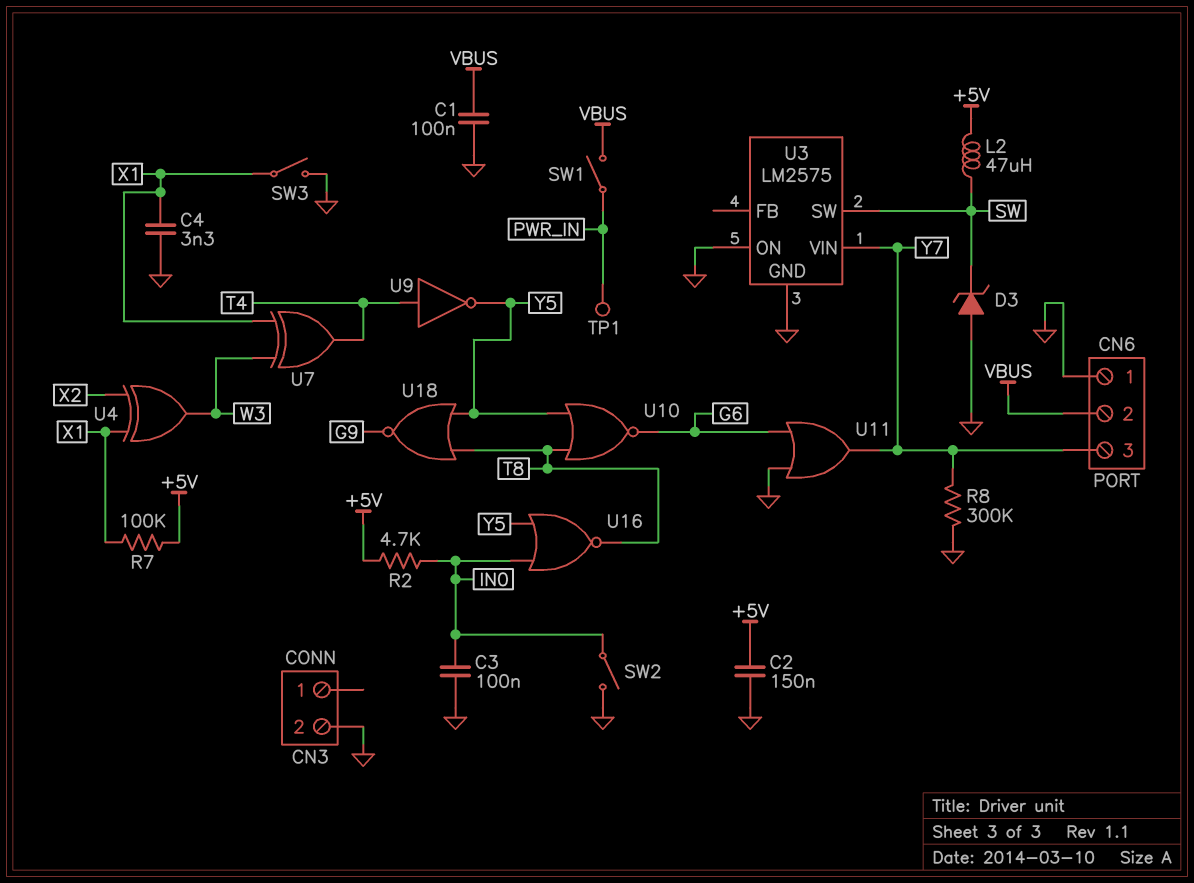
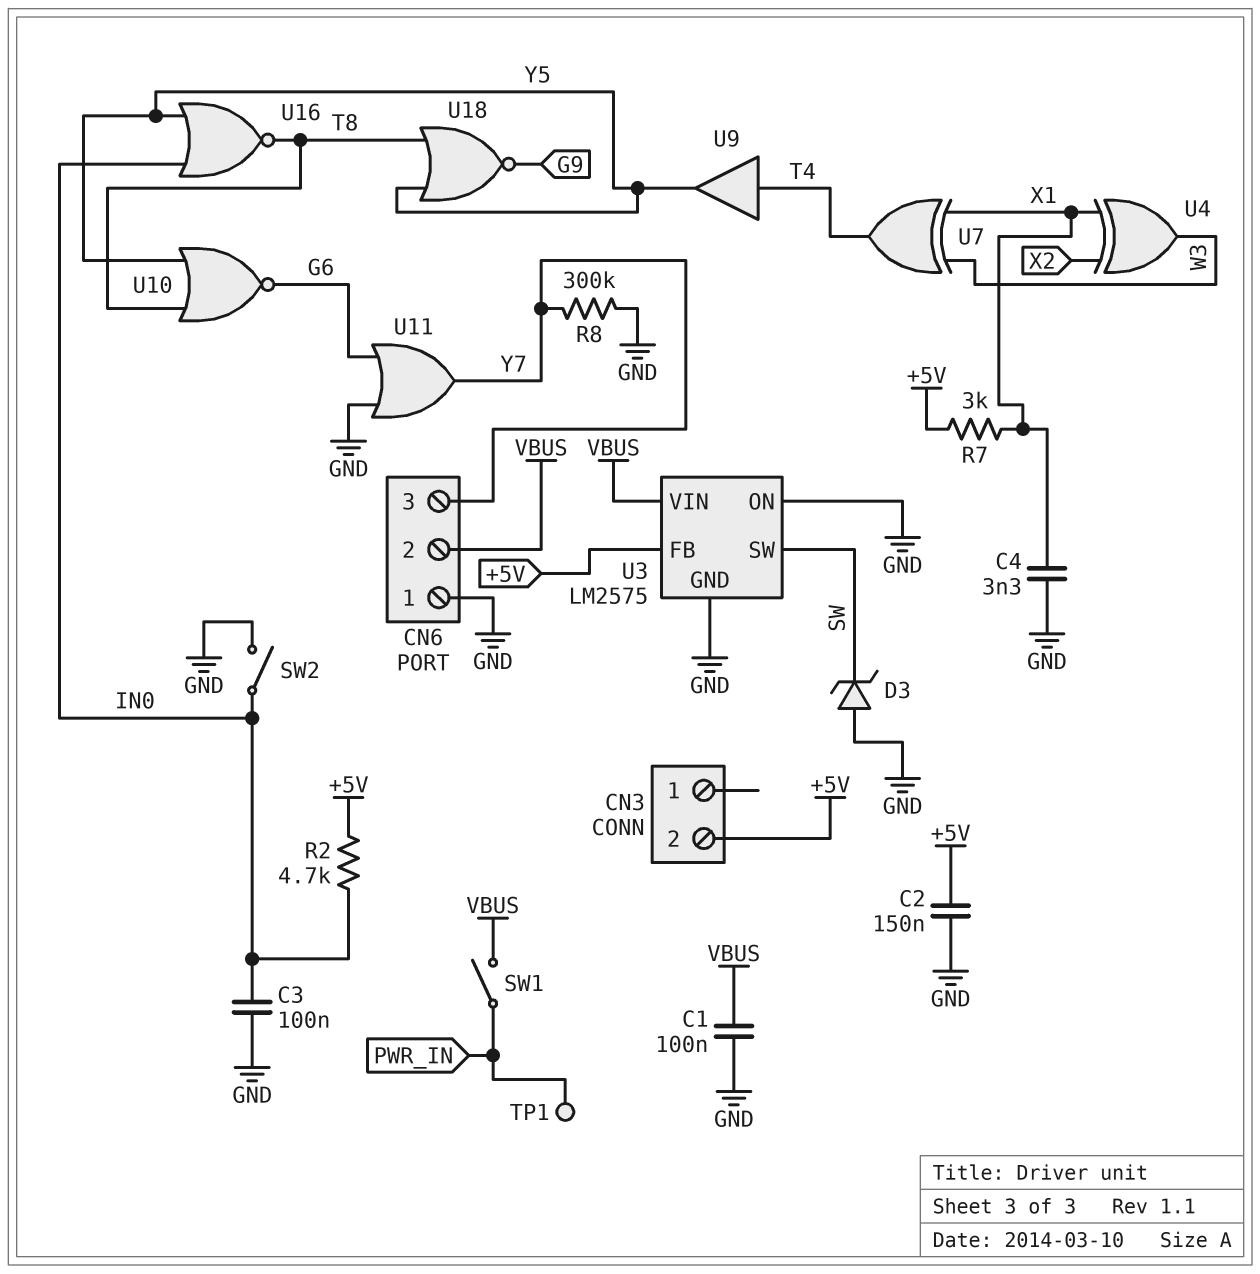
CN3 pin 2: GND -> +5V
L2: 47uH (+5V, SW) -> none
R7: 100k (+5V, X1) -> 3k (+5V, X1)
SW3: switch (GND, X1) -> none
U3 pin FB: none -> +5V
U3 pin VIN: Y7 -> VBUS
U9: NOT (in T4, out Y5) -> buffer (in T4, out Y5)

